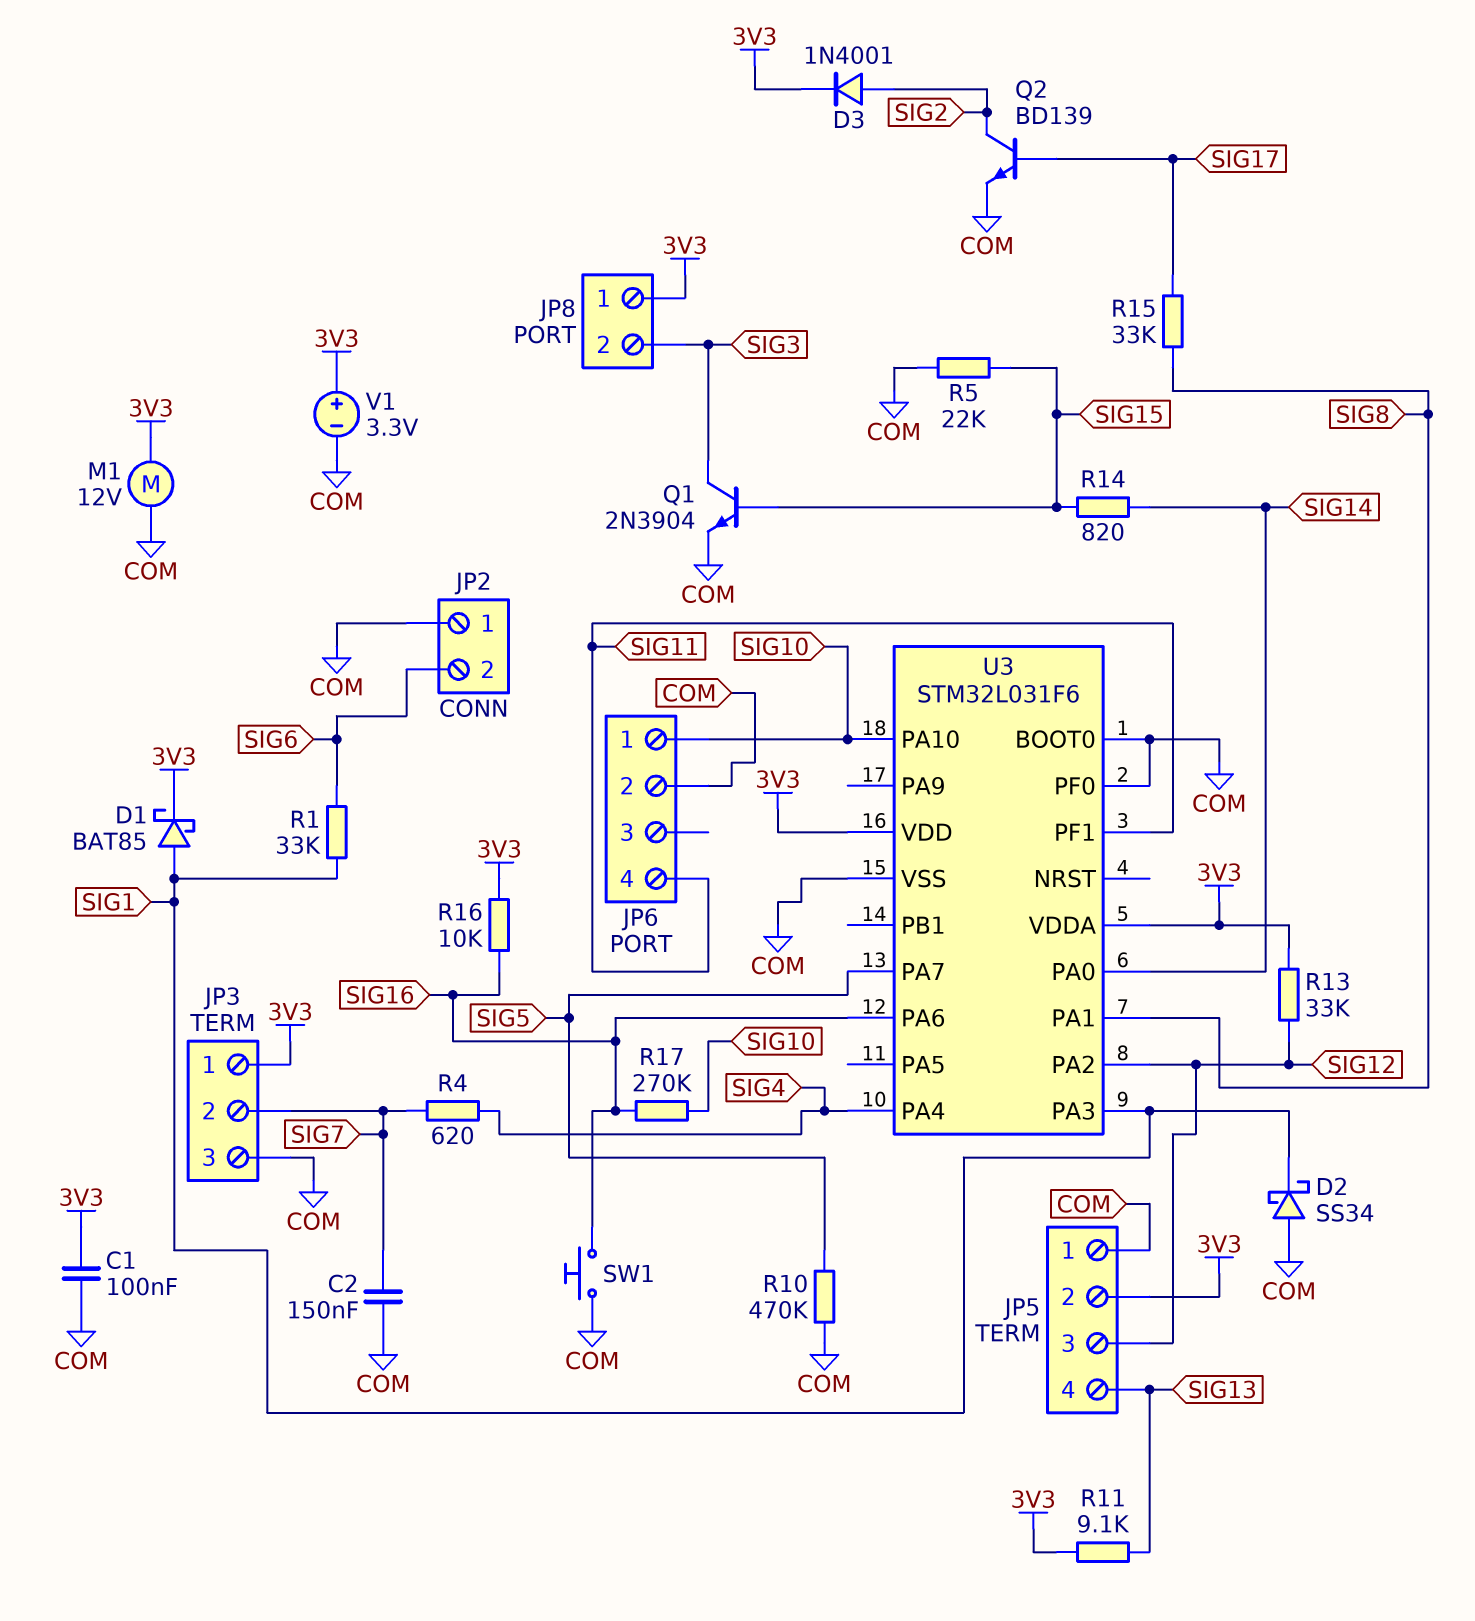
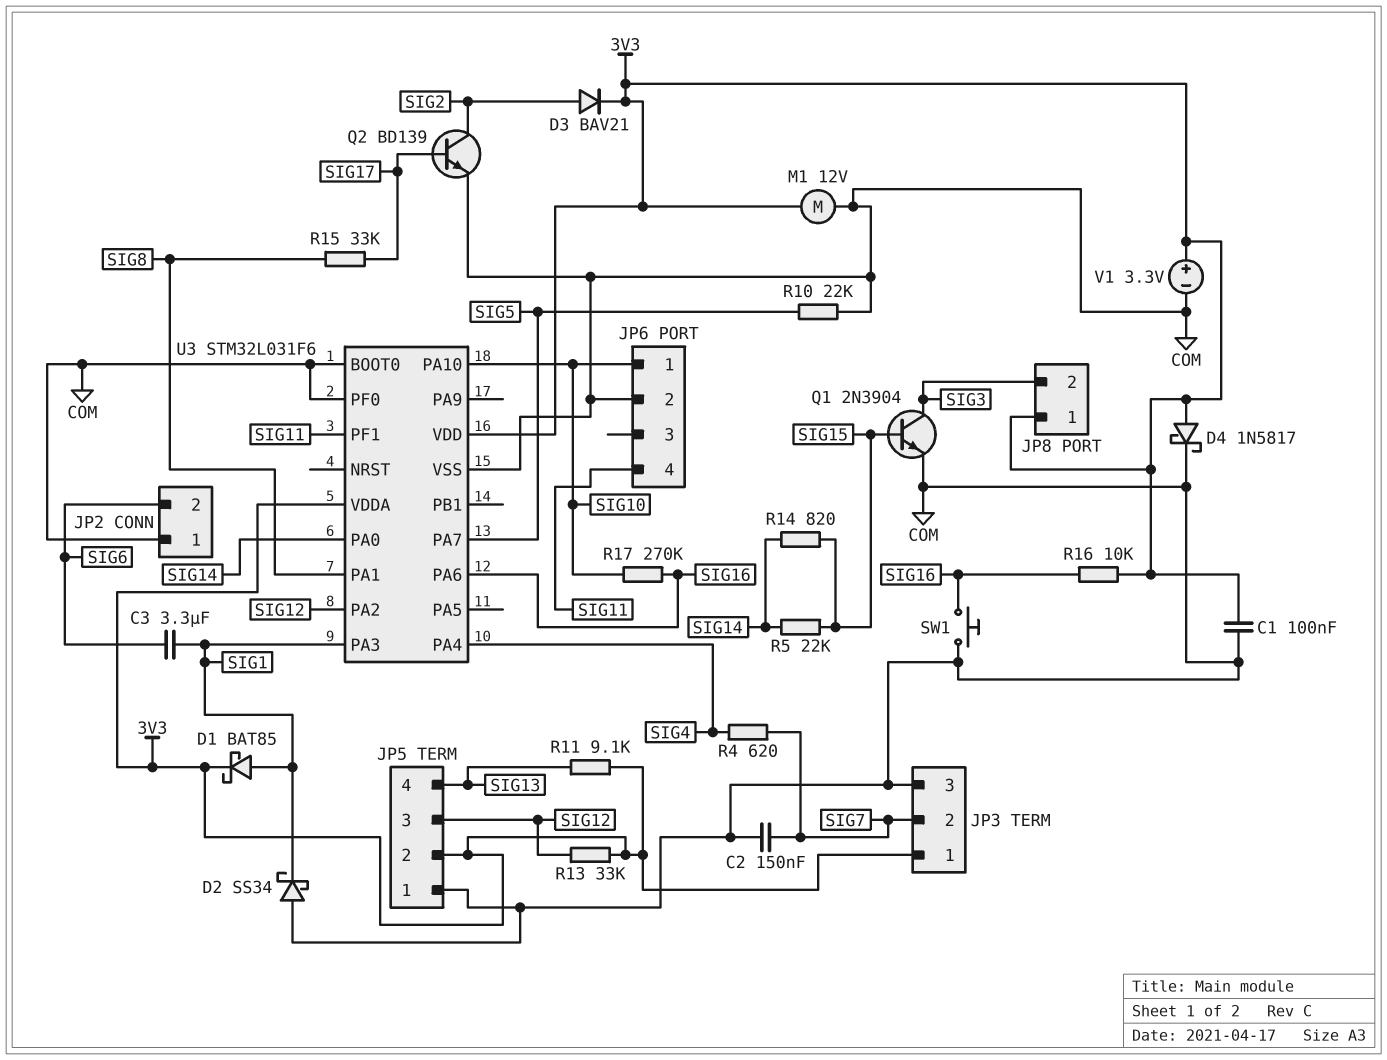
C3: none -> 3.3uF (SIG1, SIG6)
D3: diode 1N4001 (A SIG2, K 3V3) -> diode BAV21 (A SIG2, K 3V3)
D4: none -> schottky 1N5817 (A 3V3, K COM)
R1: 33k (SIG1, SIG6) -> none
R5: 22k (COM, SIG15) -> 22k (SIG14, SIG15)
R10: 470k (COM, SIG5) -> 22k (COM, SIG5)

